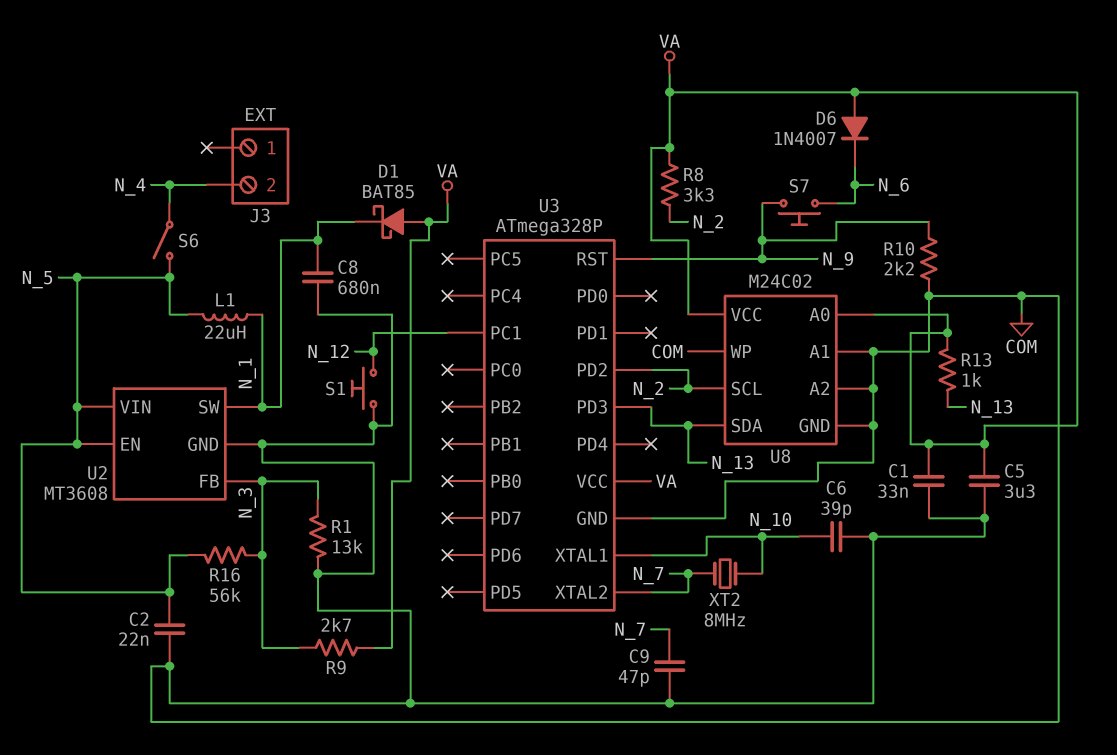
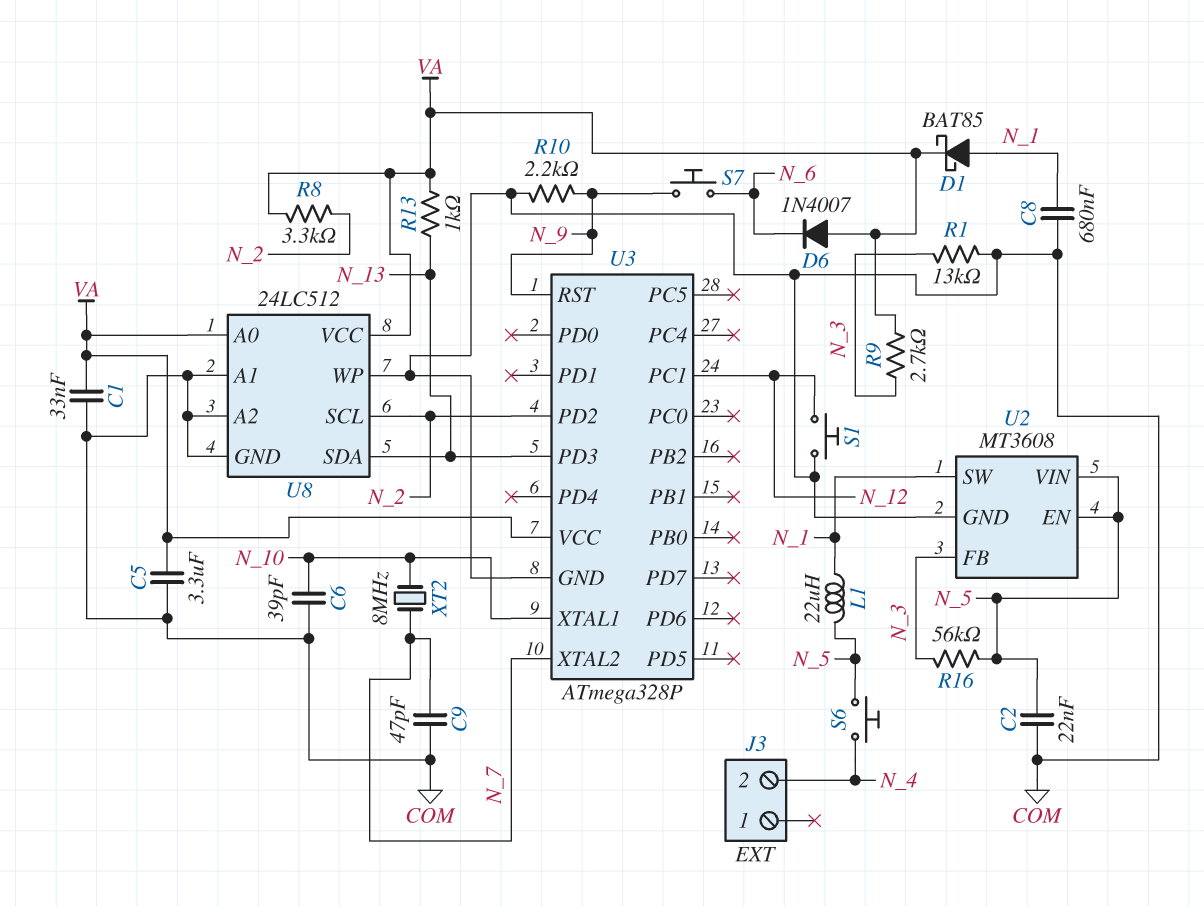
D1: schottky BAT85 (A VA, K N_1) -> schottky BAT85 (A N_1, K VA)
S6: switch (N_4, N_5) -> button (N_4, N_5)
U8: M24C02 -> 24LC512

